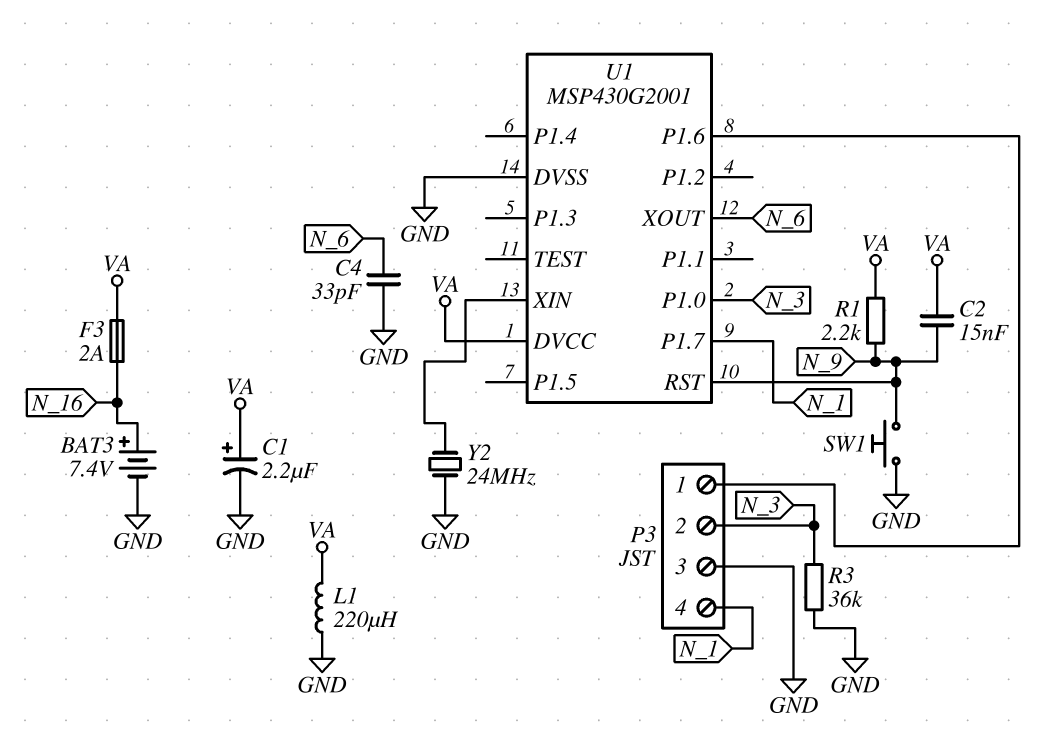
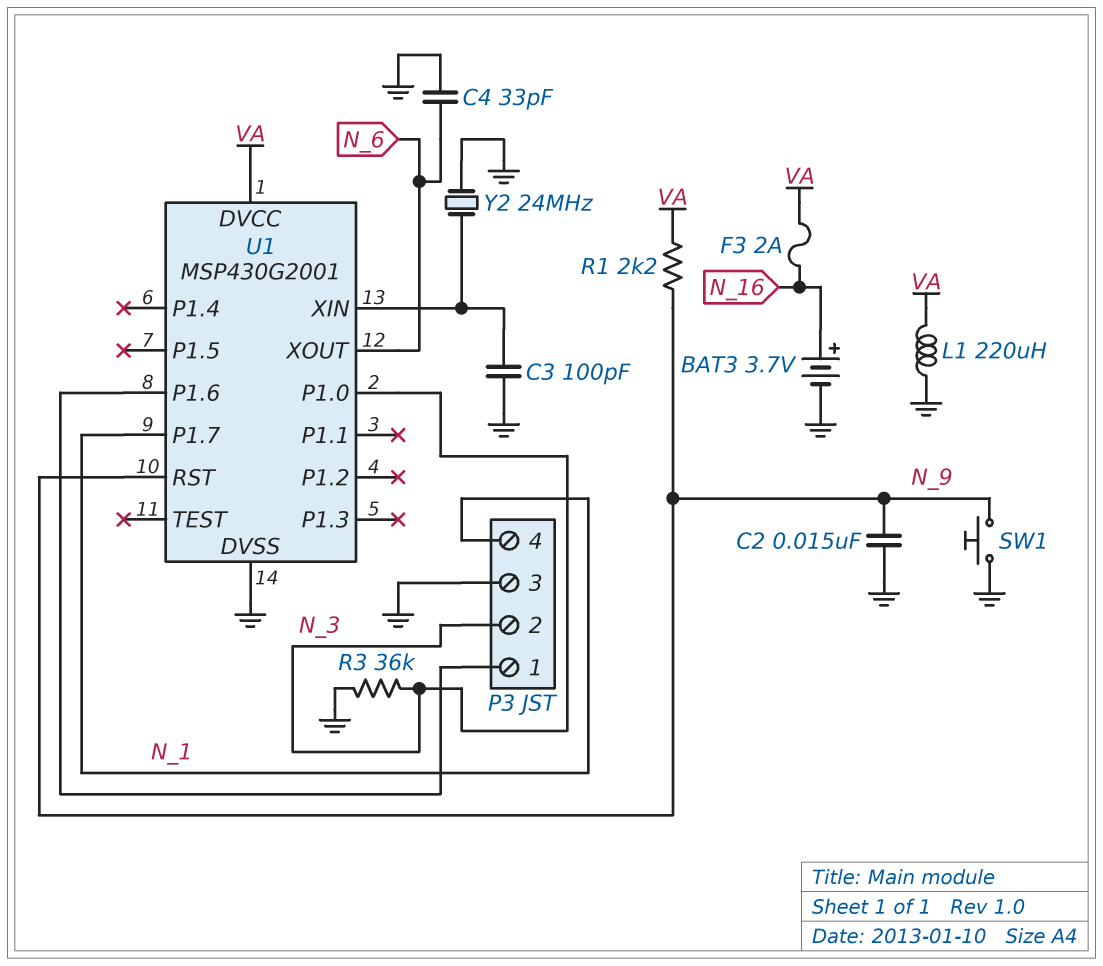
BAT3: 7.4V (plus N_16, minus GND) -> 3.7V (plus N_16, minus GND)
C1: 2.2uF (plus VA, minus GND) -> none
C2: 15nF (N_9, VA) -> 15nF (GND, N_9)
C3: none -> 100pF (GND, U1/XIN)

